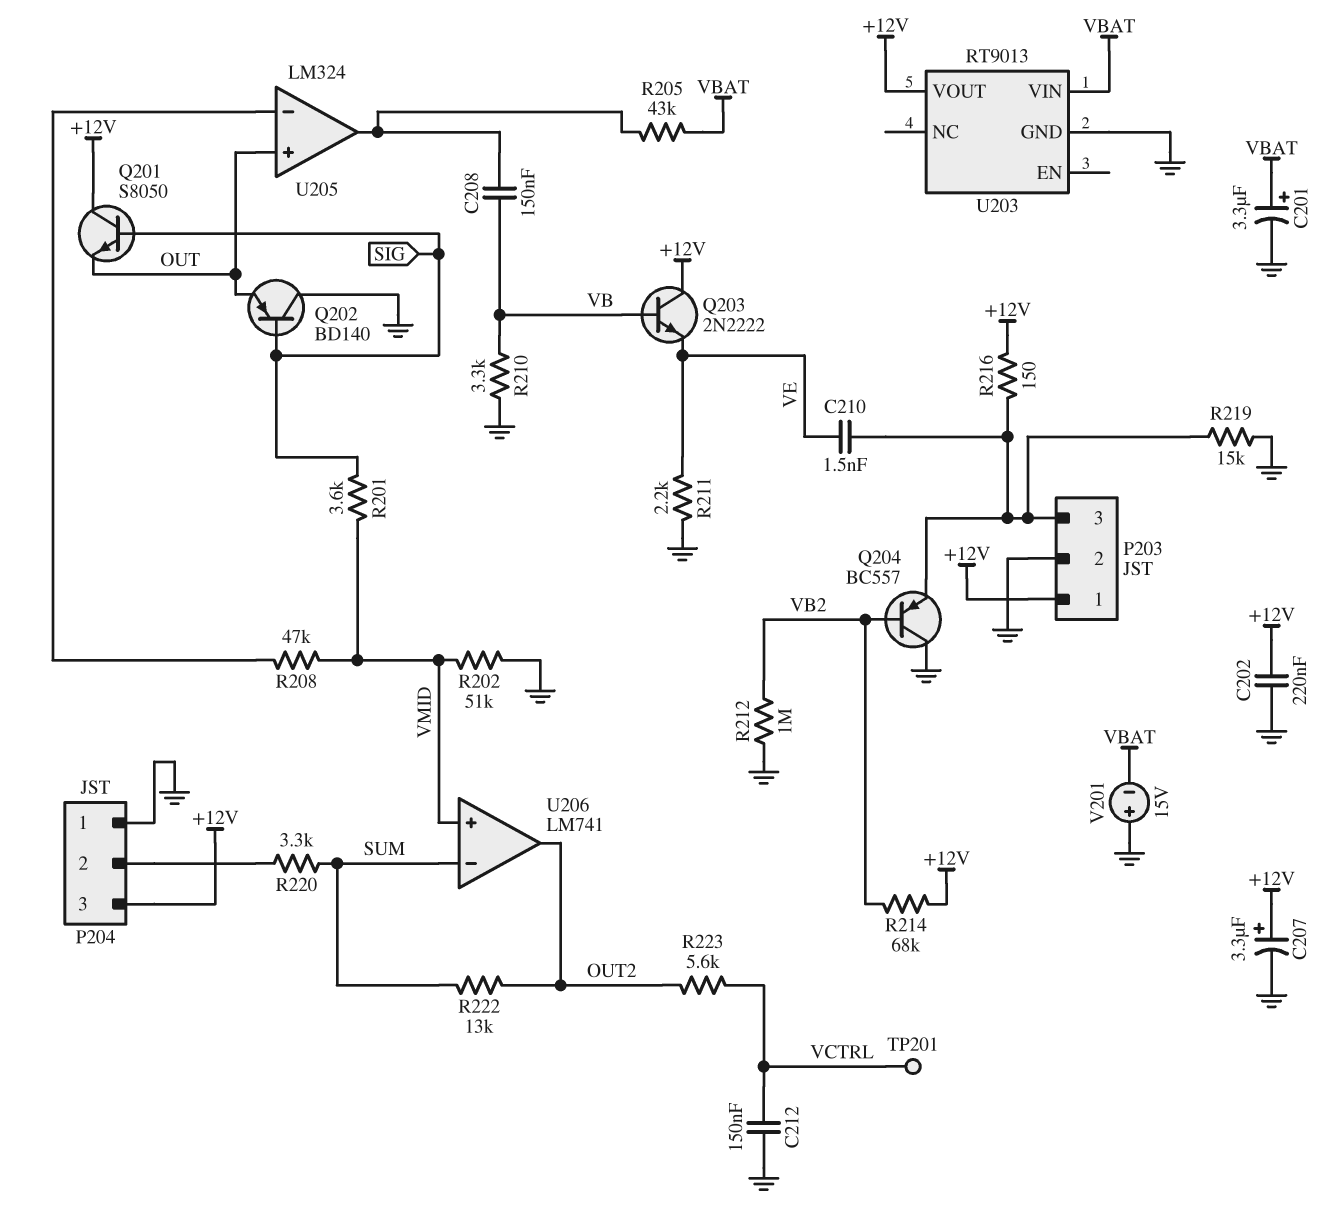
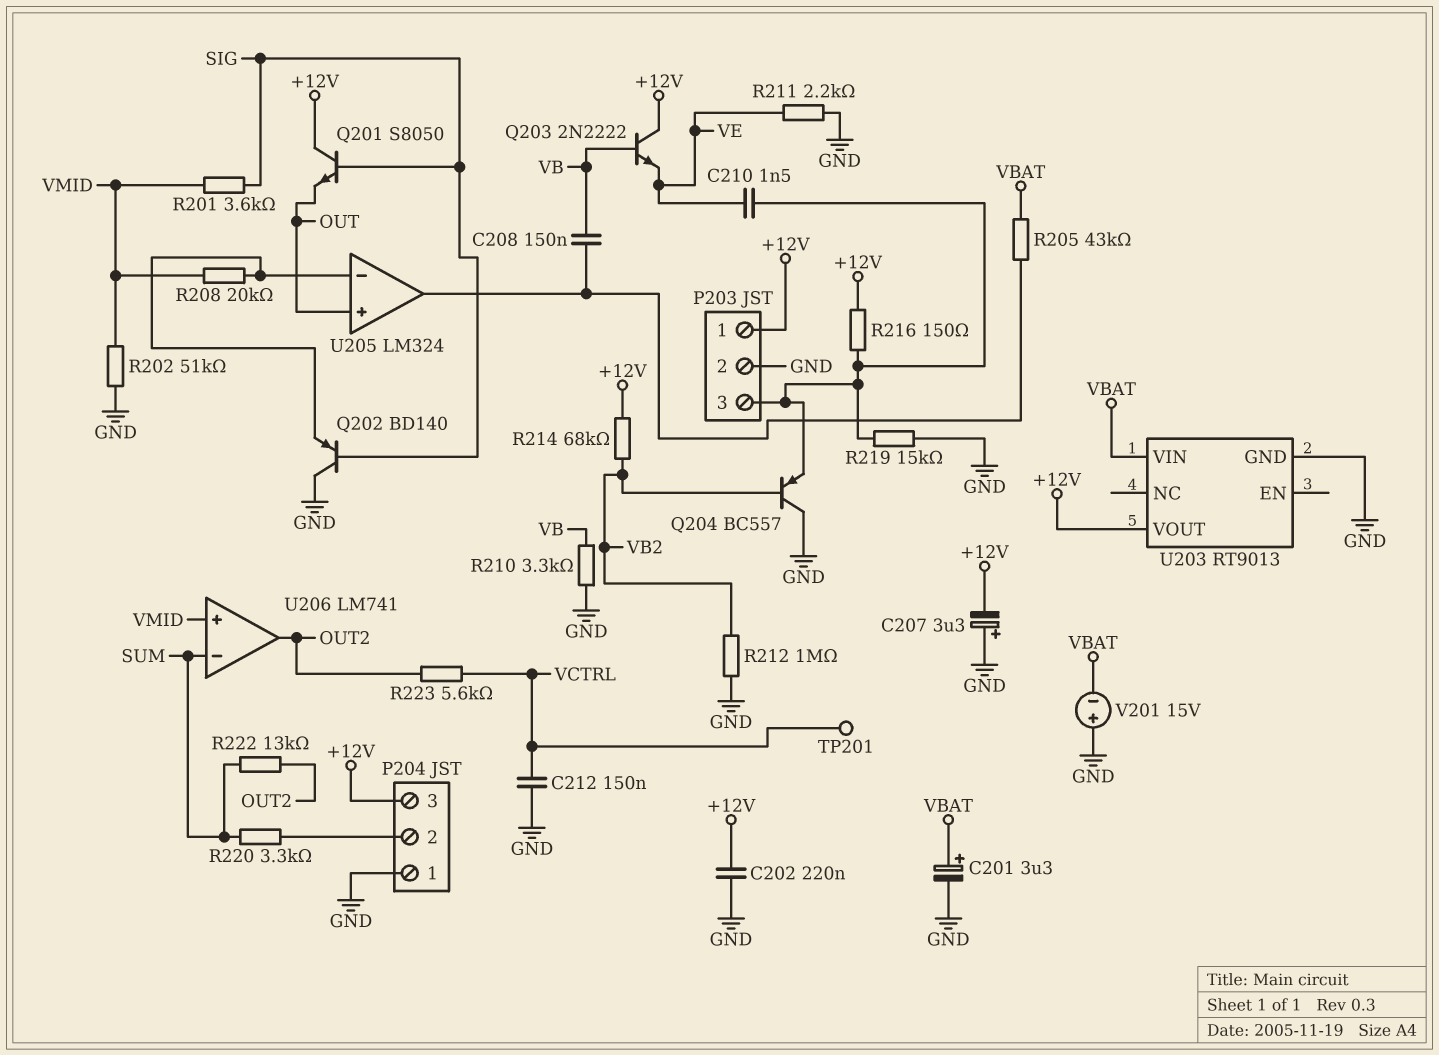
C207: 3.3uF (plus +12V, minus GND) -> 3.3uF (plus GND, minus +12V)
Q202: PNP BD140 (B SIG, C GND, E OUT) -> PNP BD140 (B SIG, C GND, E U205/in-)
R208: 47k (U205/in-, VMID) -> 20k (U205/in-, VMID)

